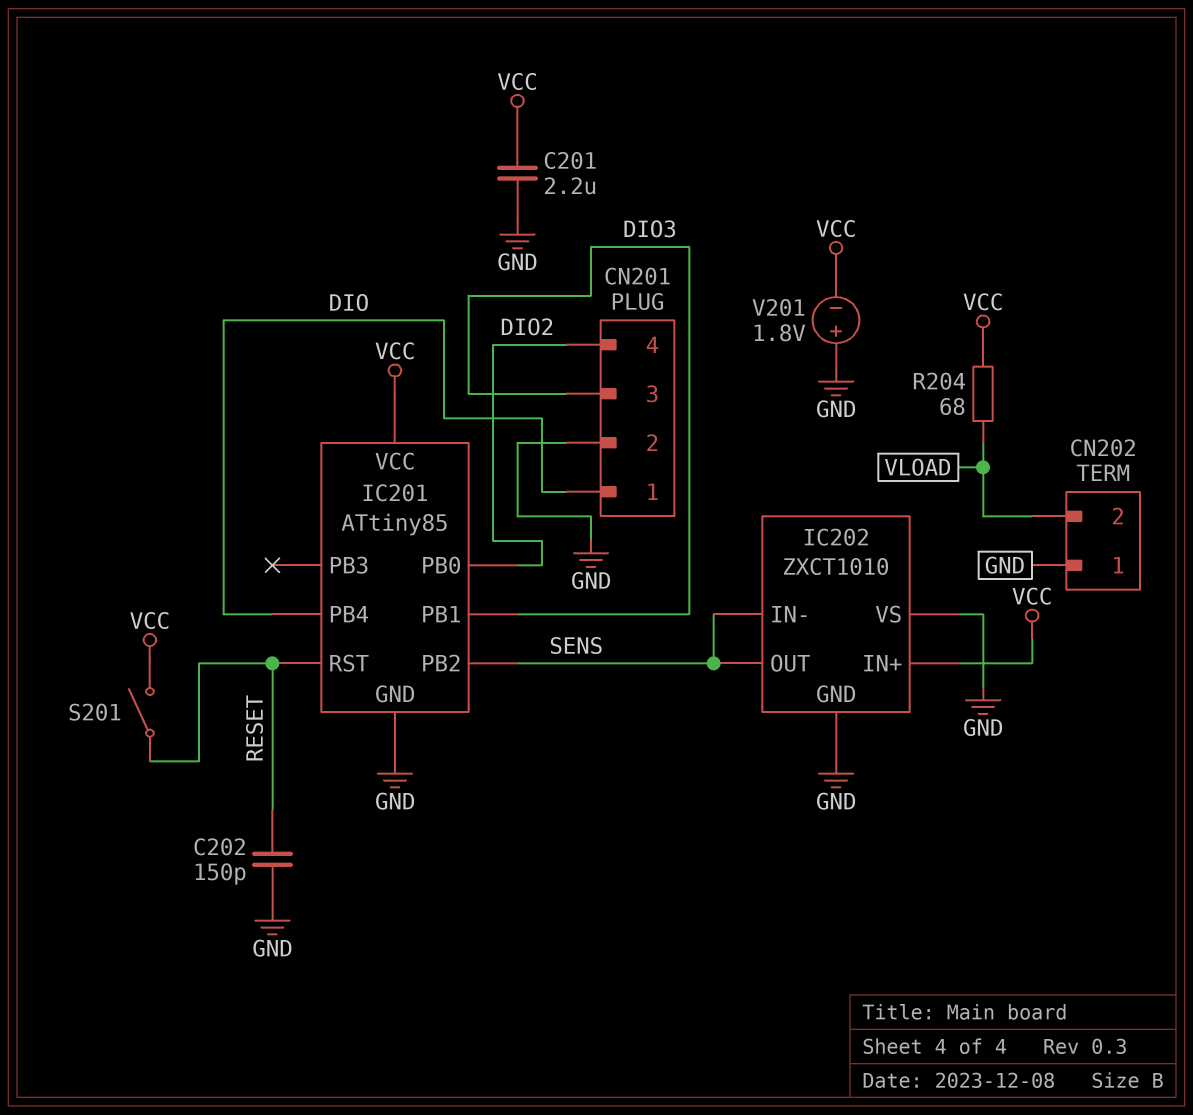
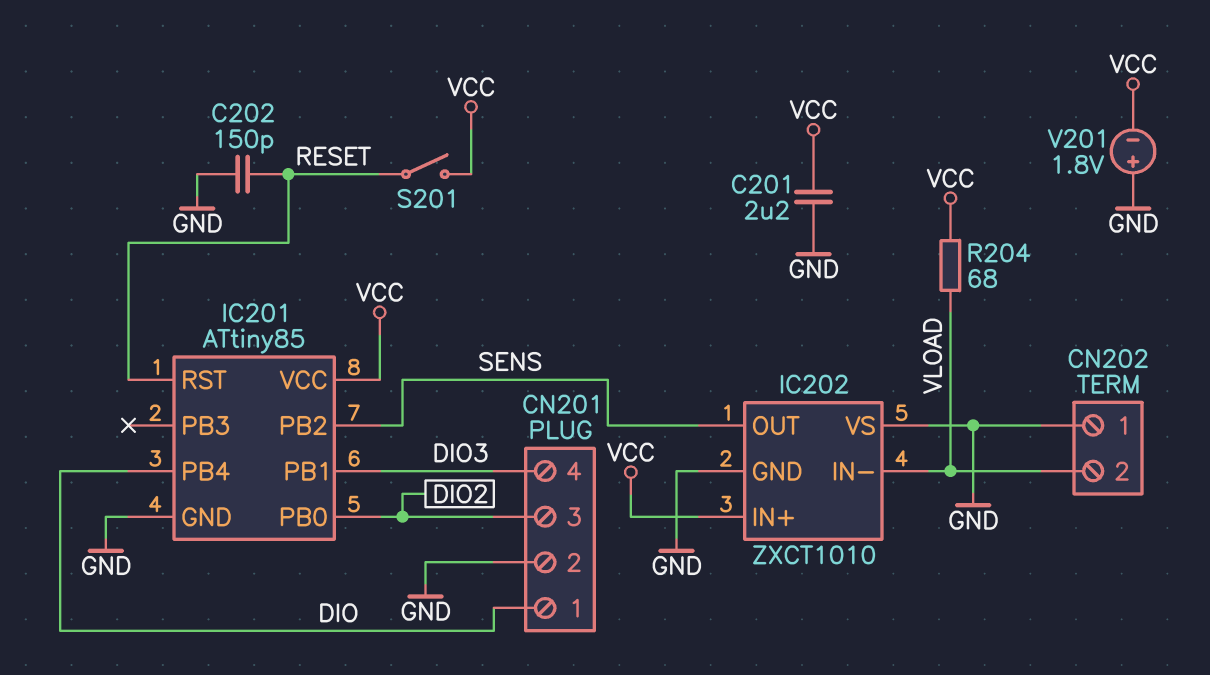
CN201 pin 3: DIO3 -> DIO2
CN201 pin 4: DIO2 -> DIO3
IC202 pin IN-: SENS -> VLOAD

